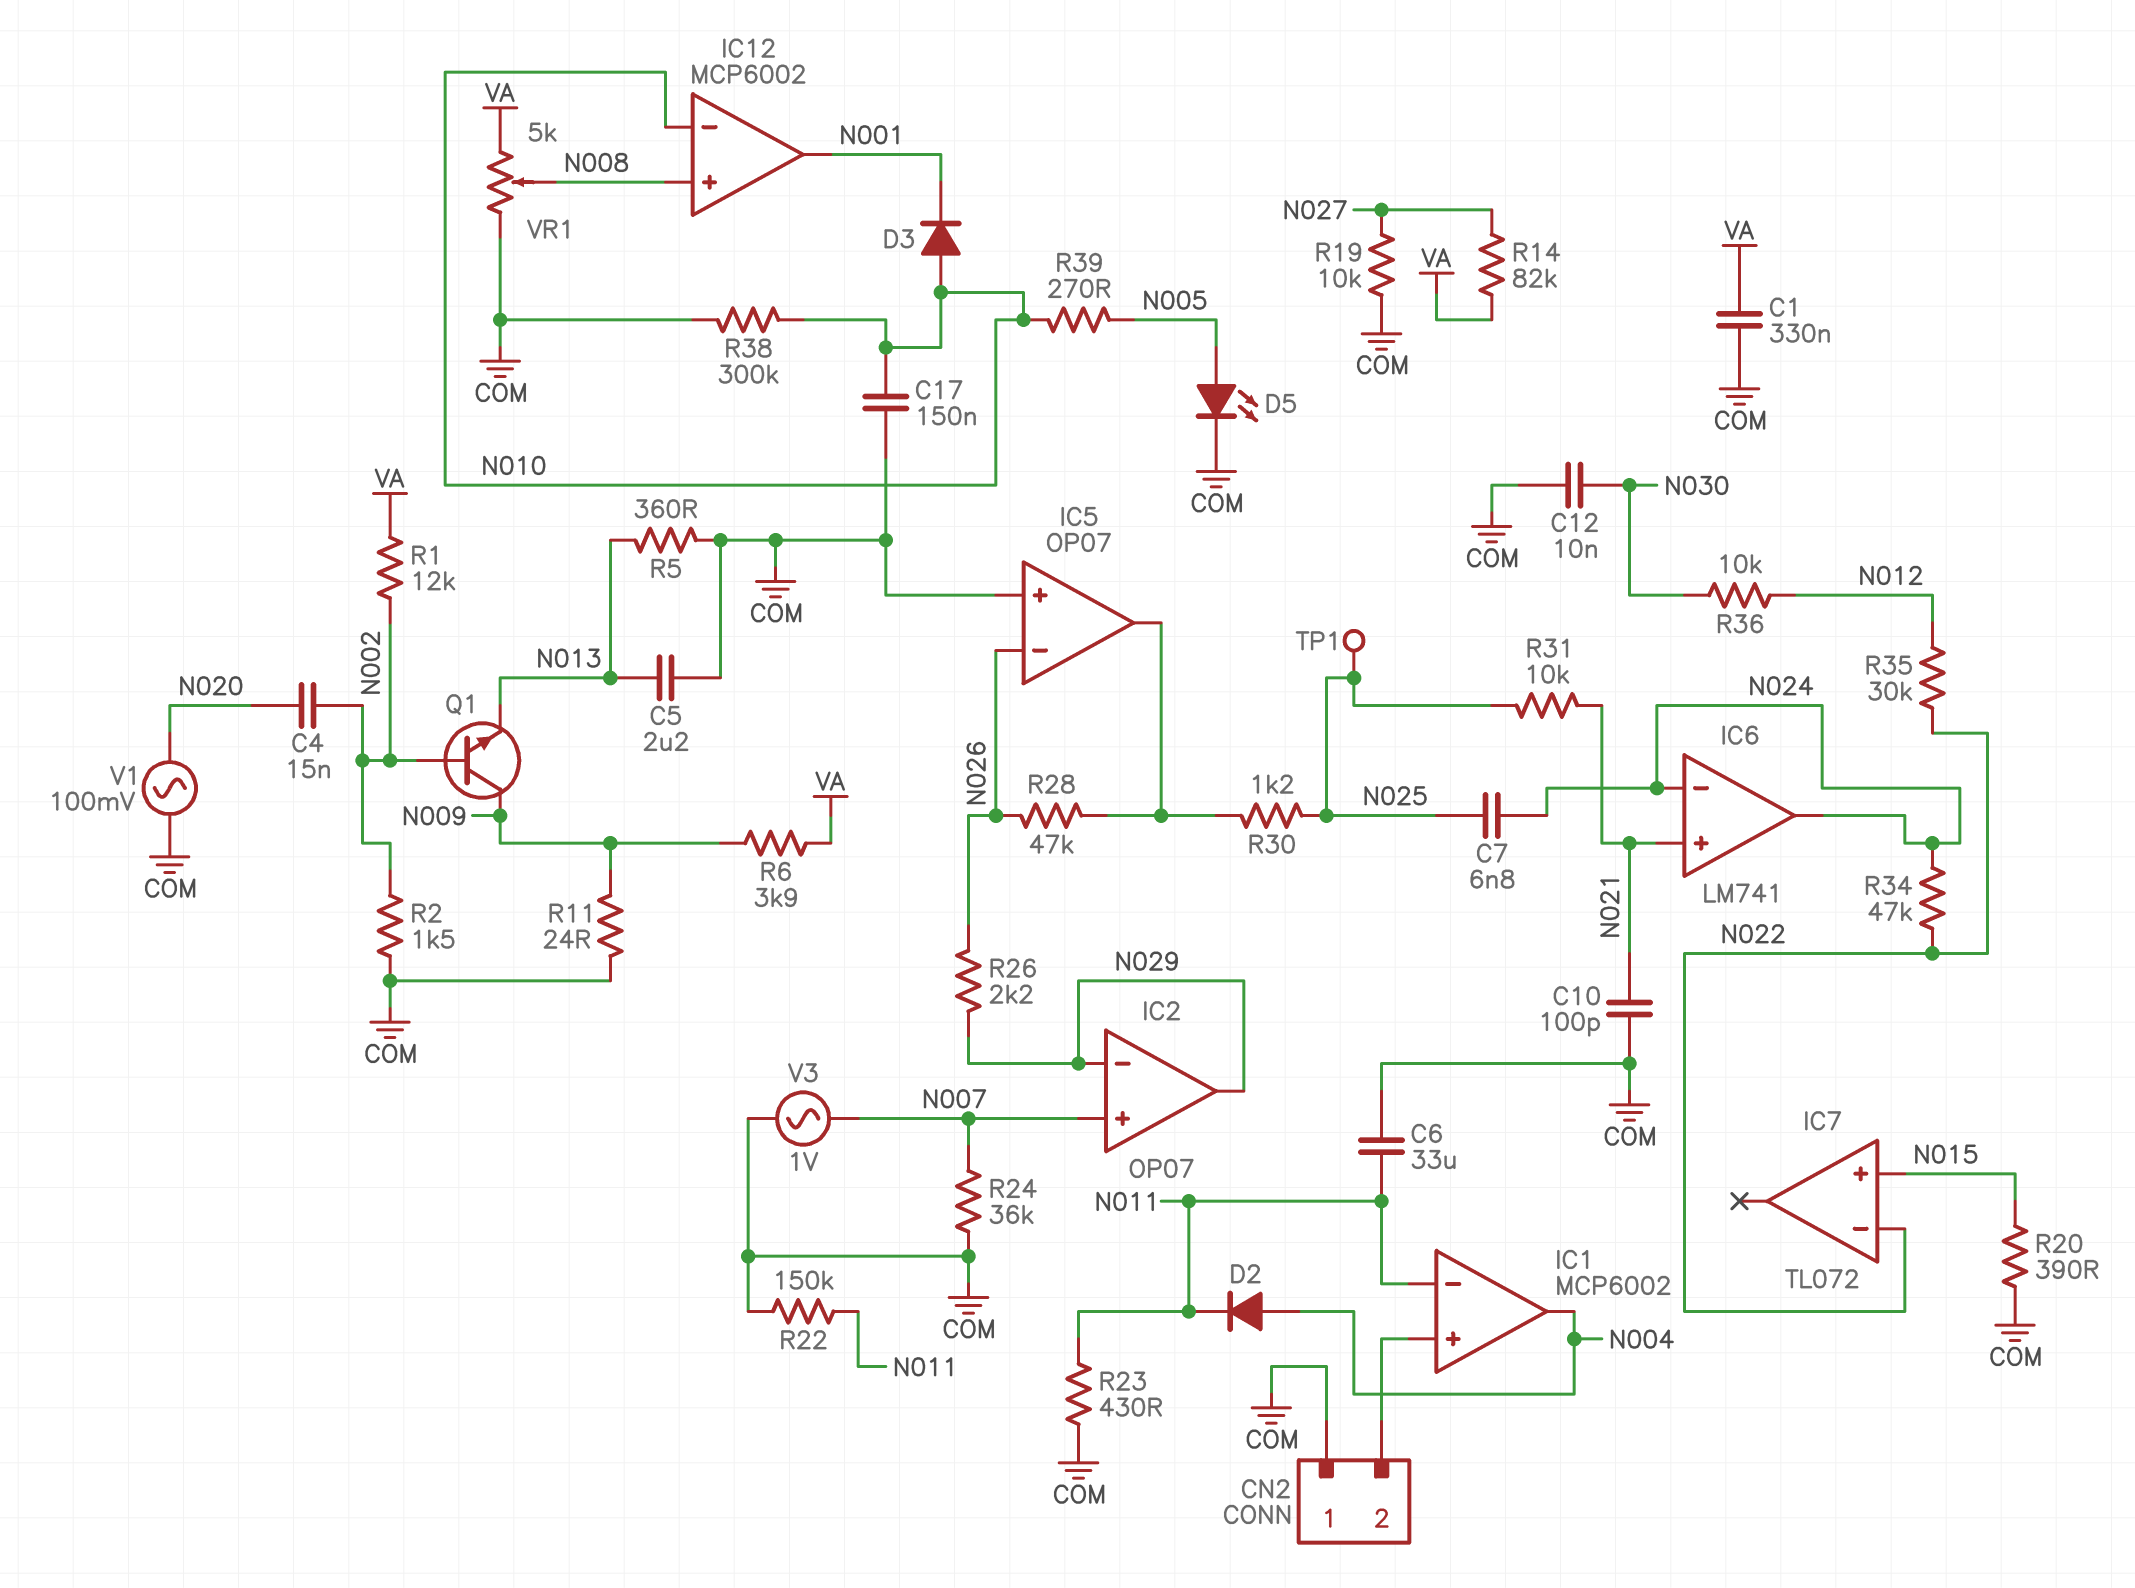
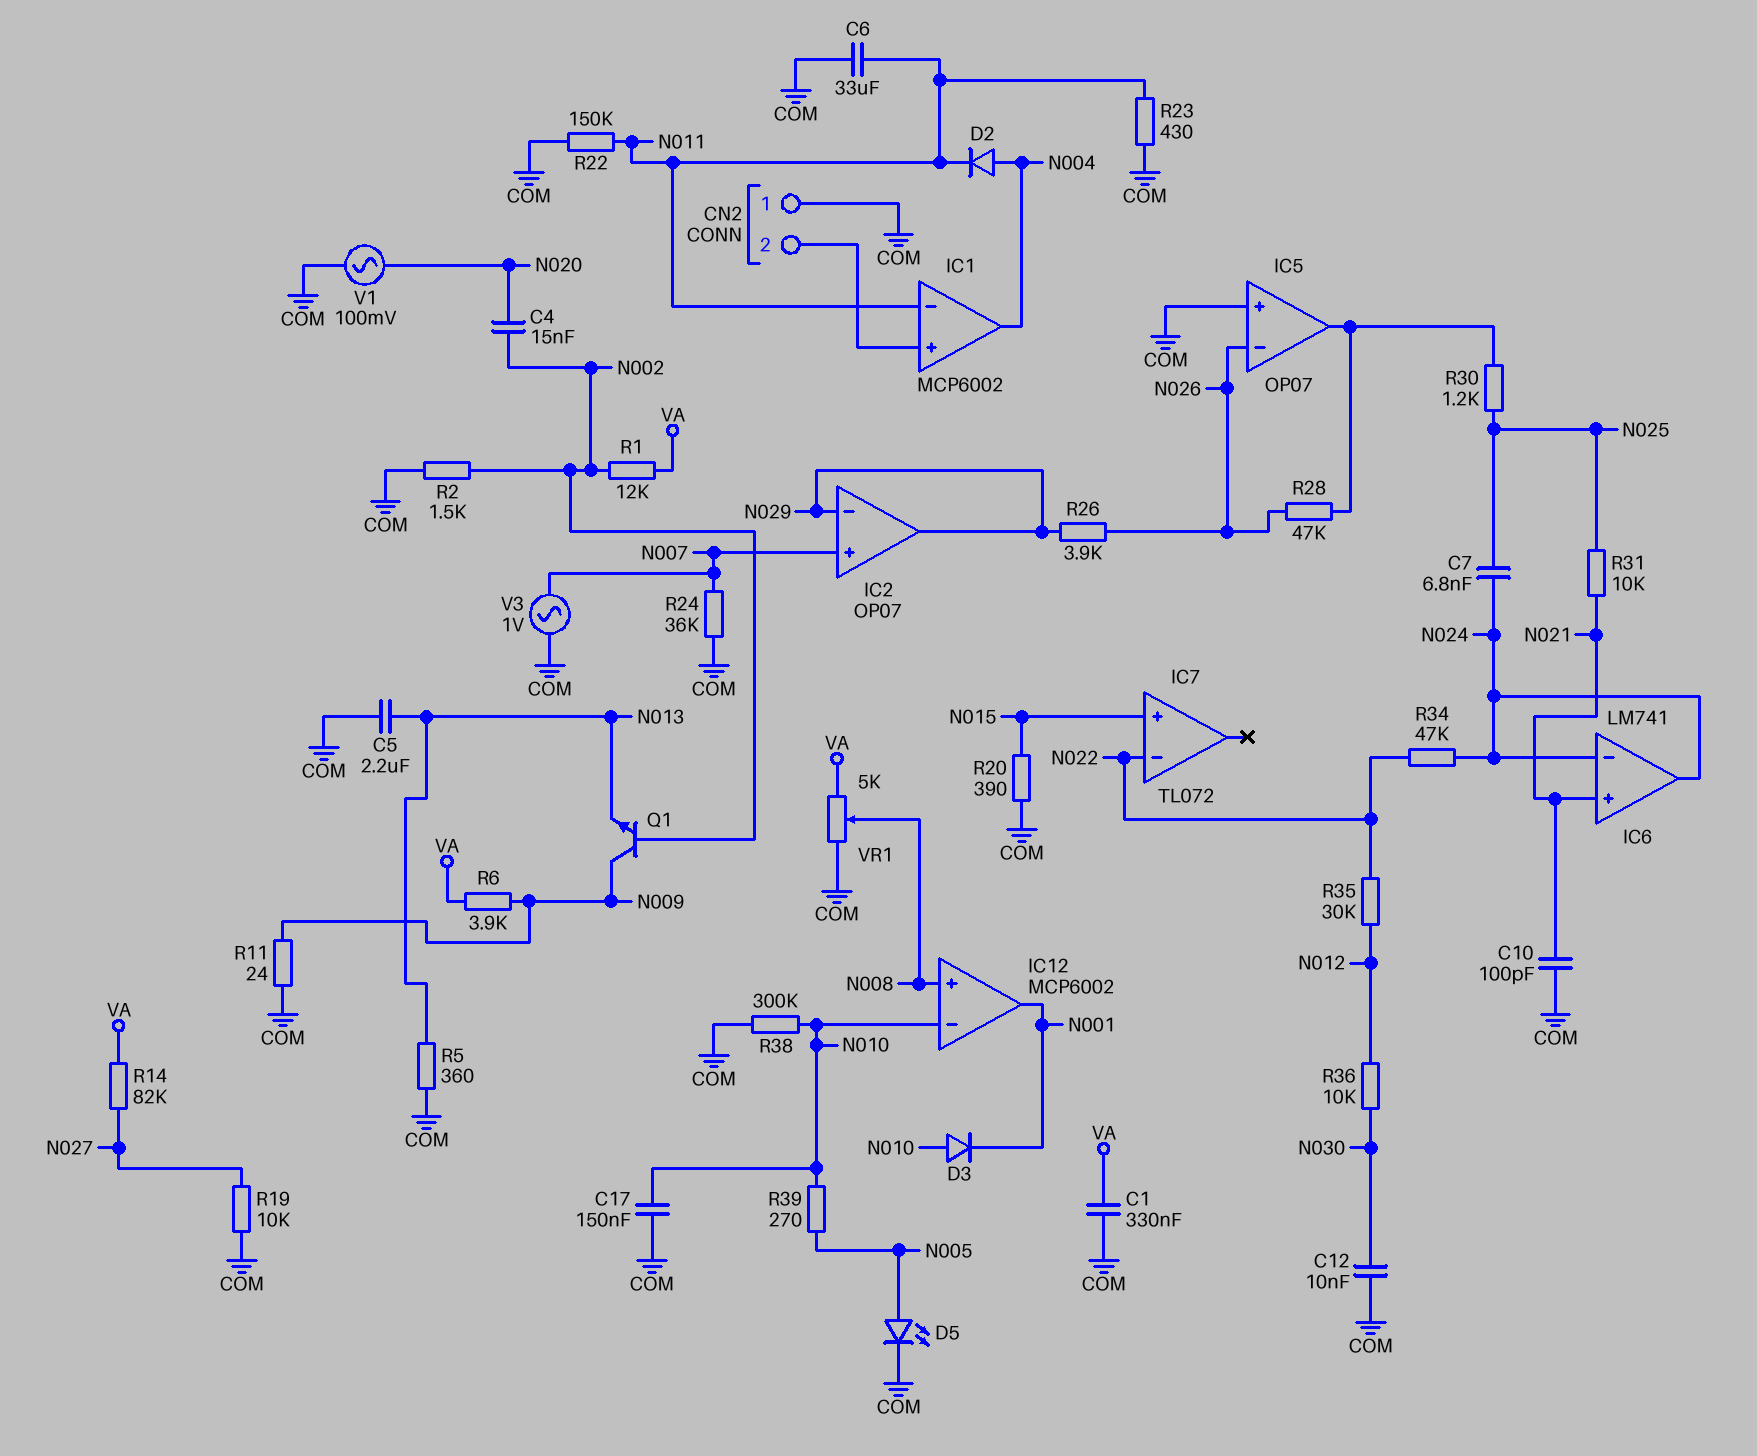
R26: 2.2k (N026, N029) -> 3.9k (N026, N029)
TP1: test point (N025) -> none

